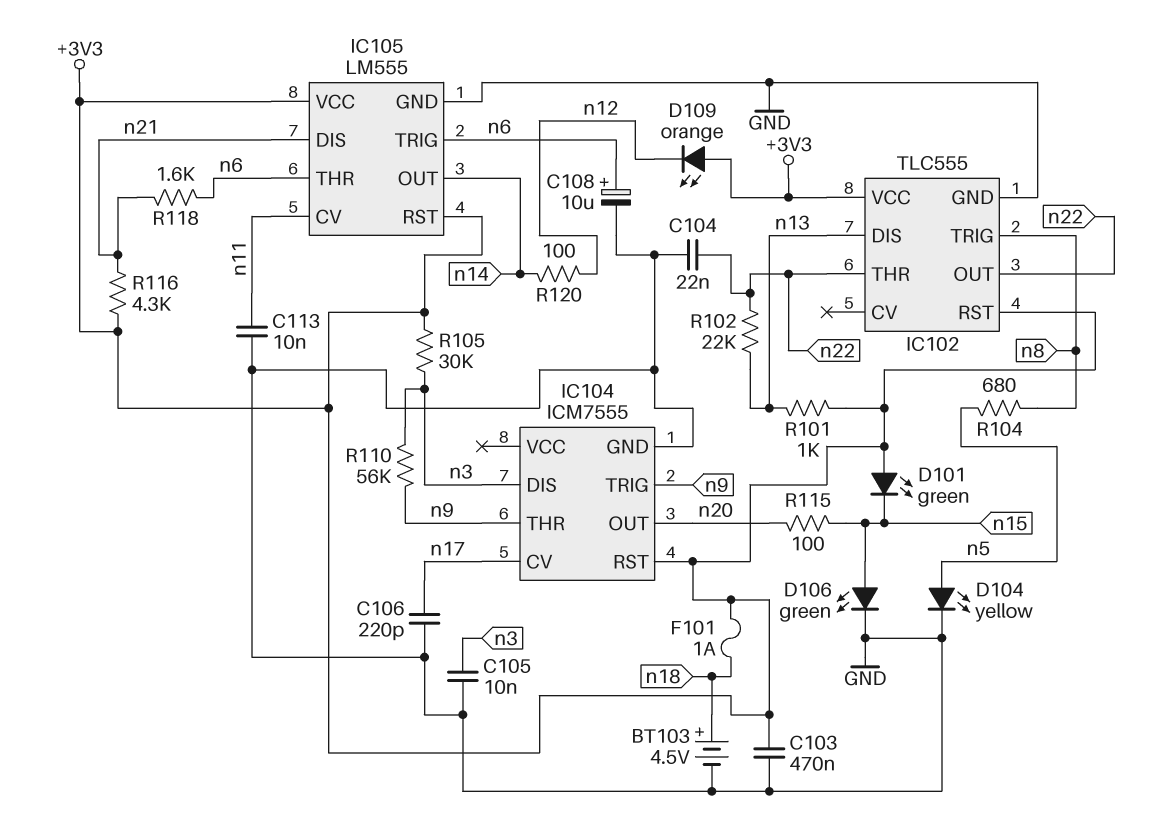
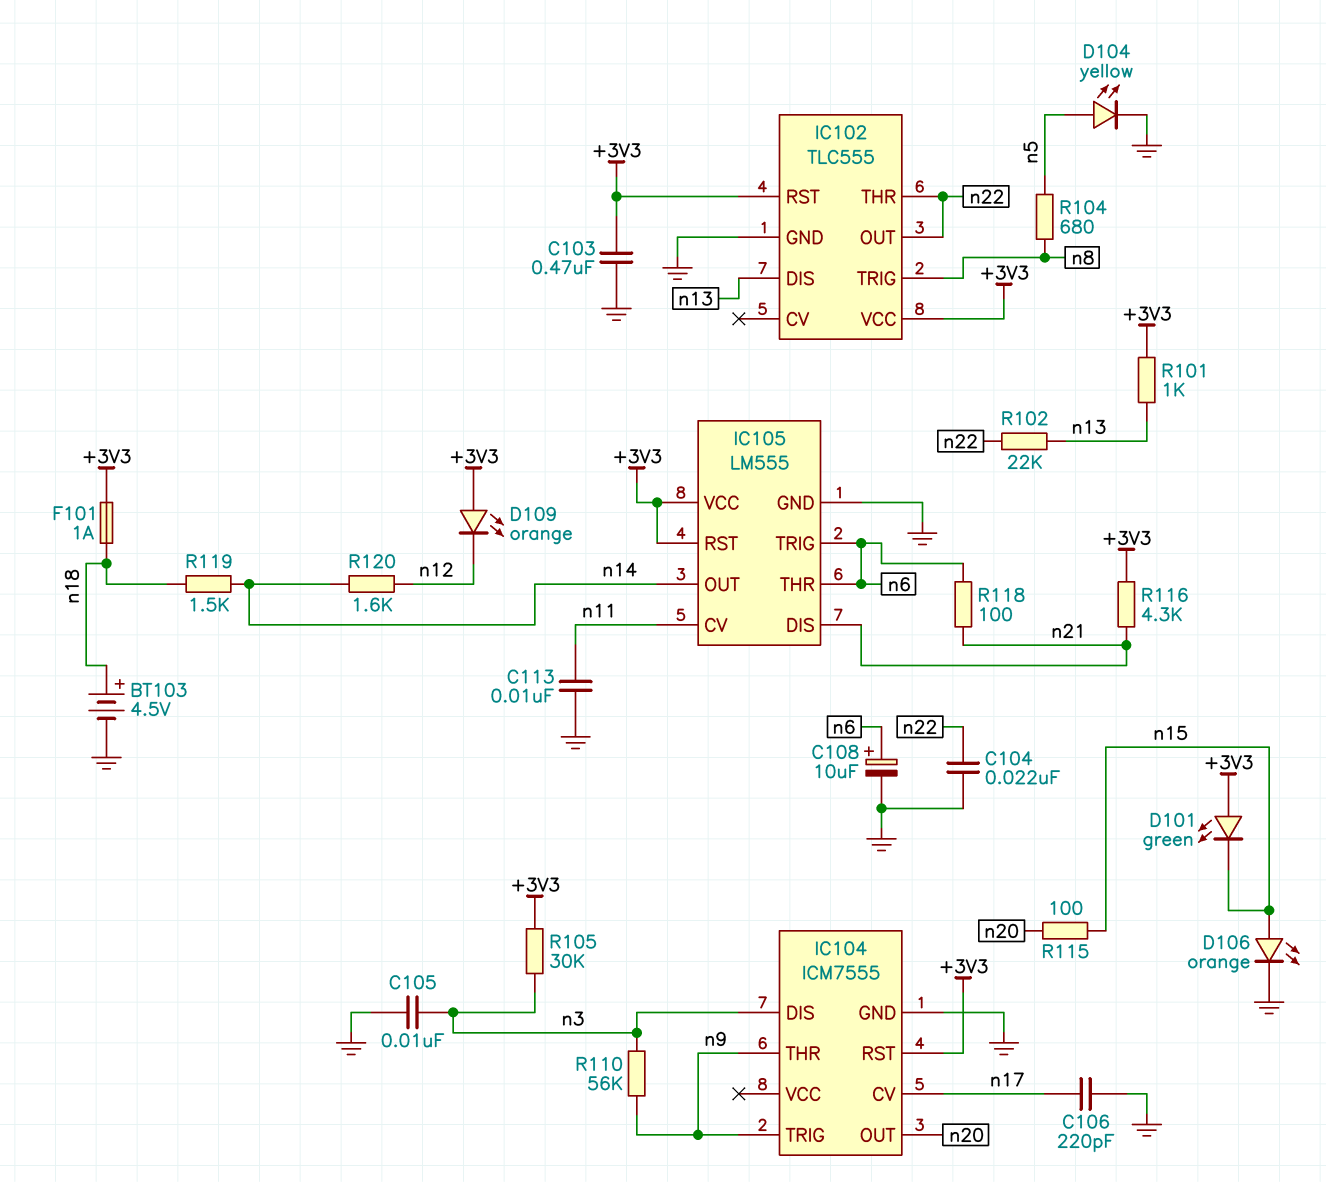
D106: LED green (A n15, K GND) -> LED orange (A n15, K GND)
R118: 1.6k (n6, n21) -> 100 (n6, n21)
R119: none -> 1.5k (n14, n18)
R120: 100 (n12, n14) -> 1.6k (n12, n14)

